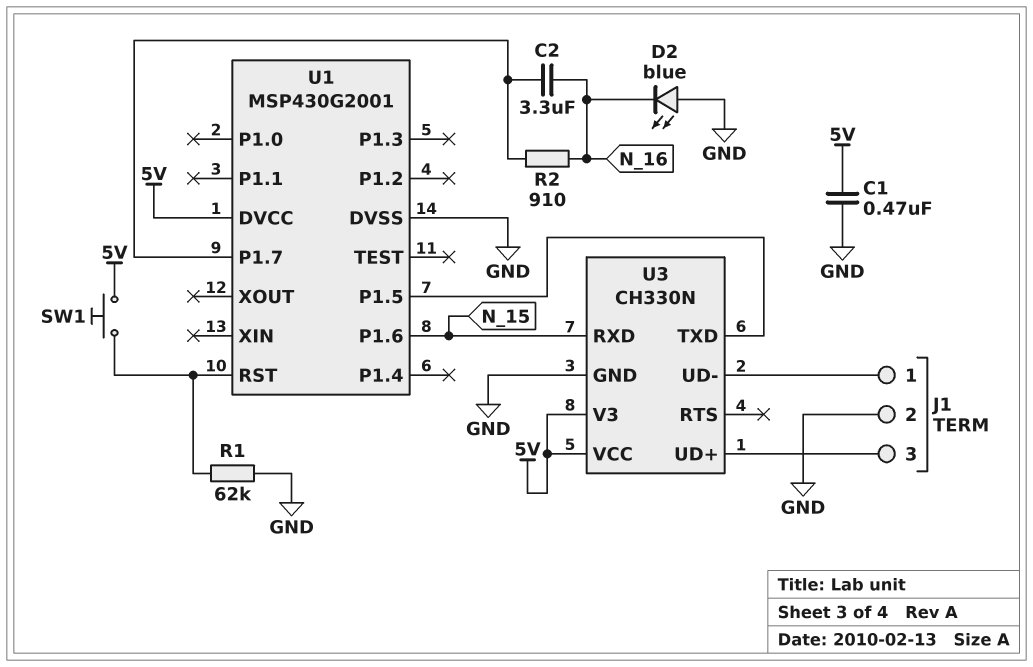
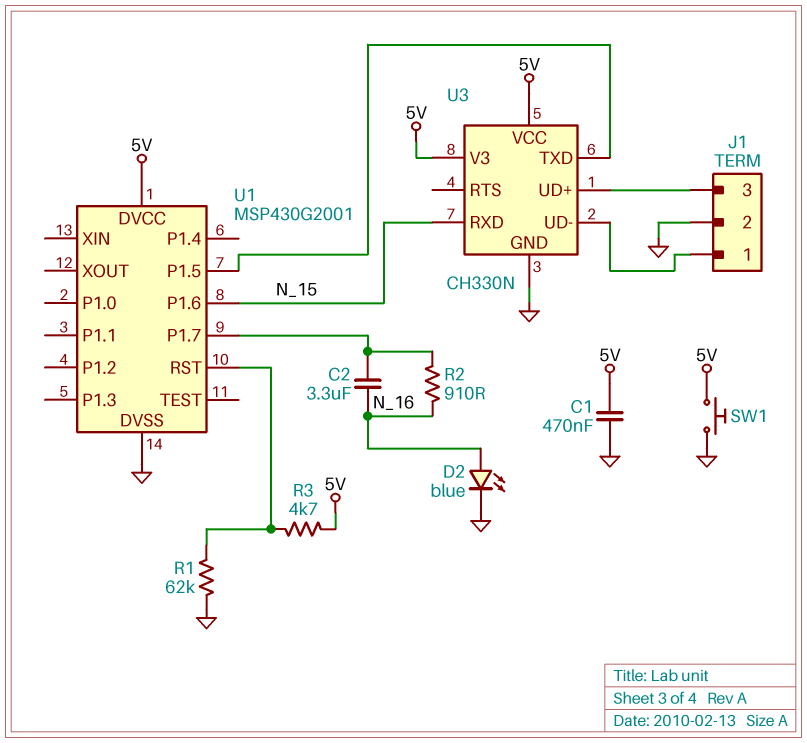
D2: LED blue (A GND, K N_16) -> LED blue (A N_16, K GND)
R3: none -> 4.7k (5V, U1/RST)
SW1: button (5V, U1/RST) -> button (5V, GND)

